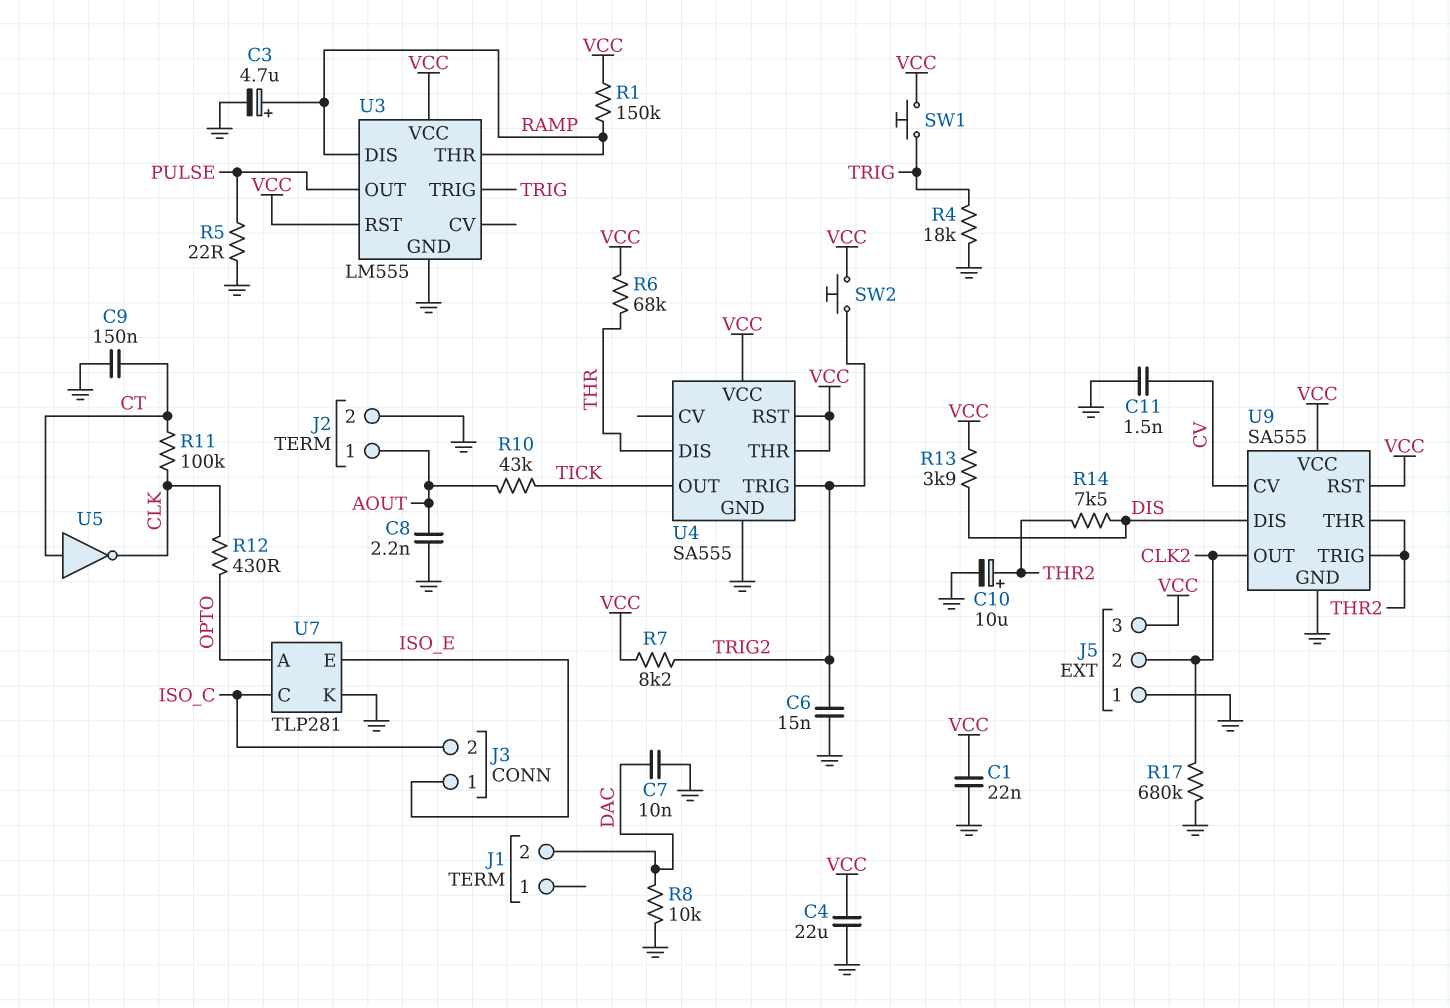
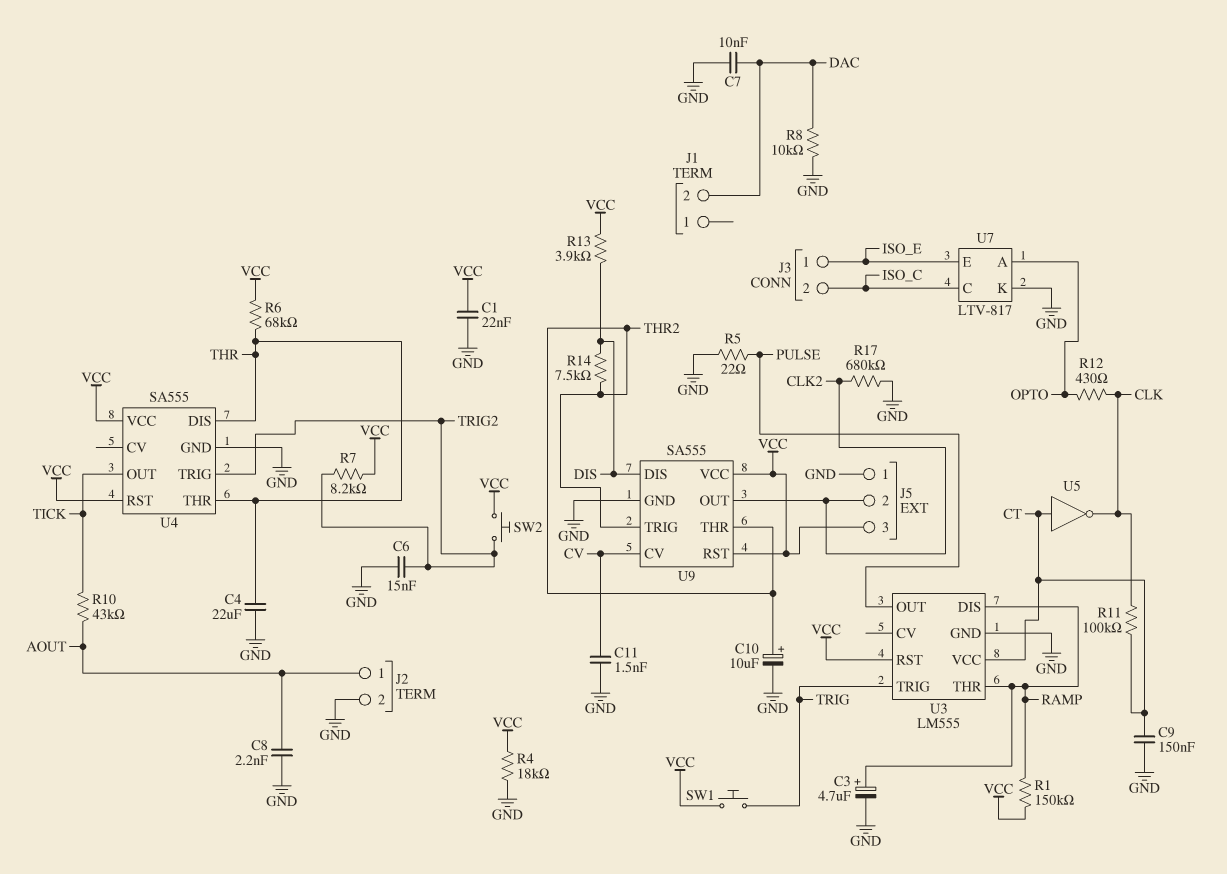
C4: 22uF (GND, VCC) -> 22uF (GND, THR)
R4: 18k (GND, TRIG) -> 18k (GND, VCC)
U3 pin VCC: VCC -> CT
U4 pin THR: VCC -> THR
U7: TLP281 -> LTV-817

